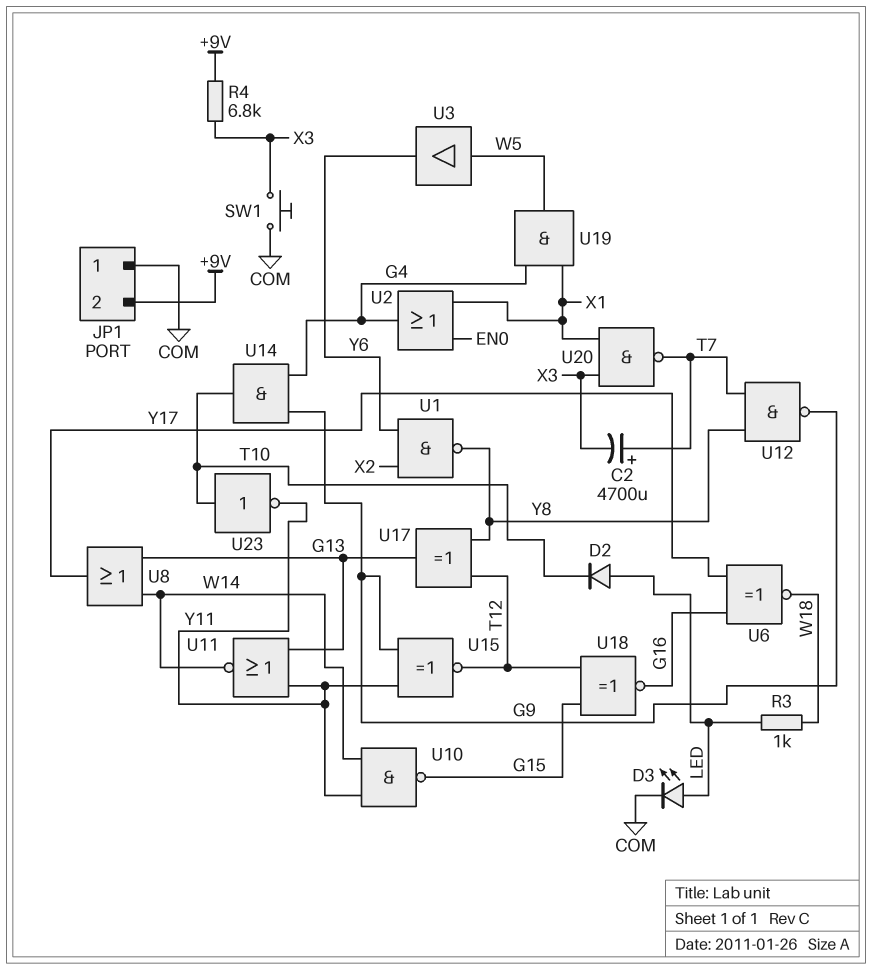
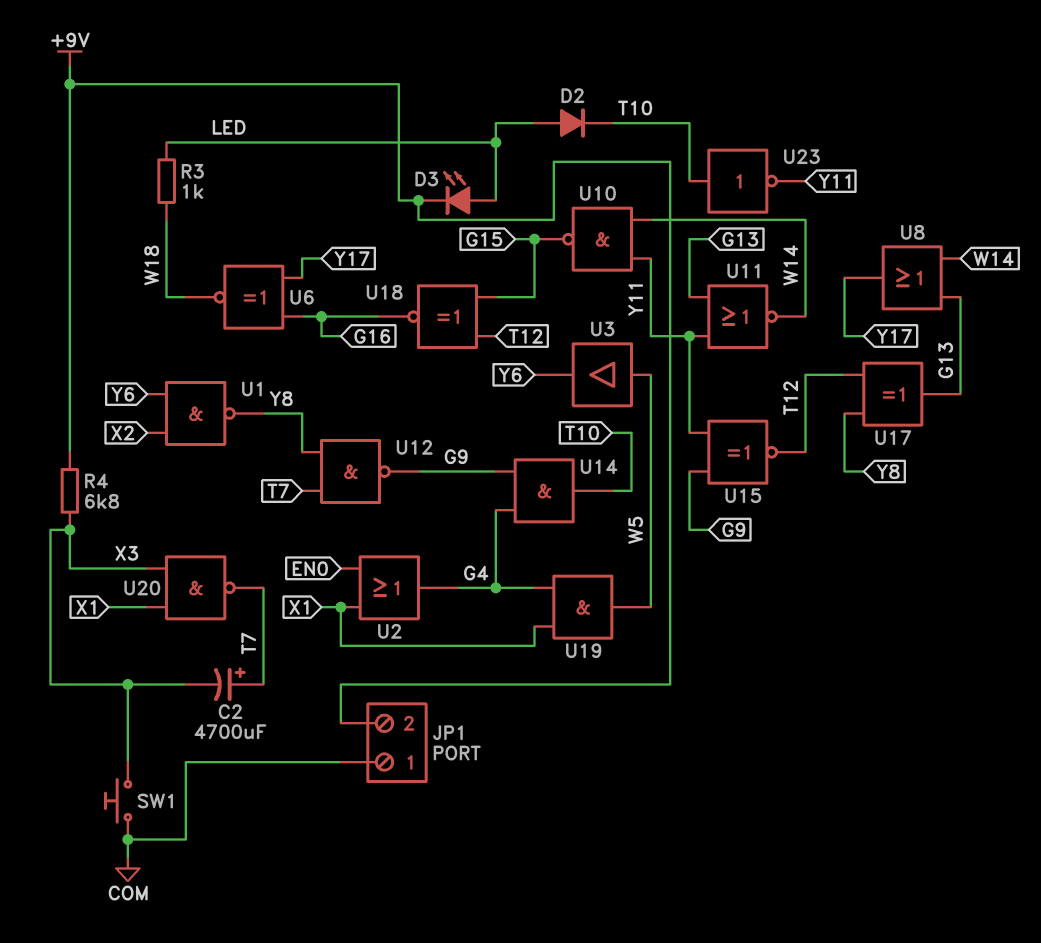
D3: LED (A LED, K COM) -> LED (A LED, K +9V)

